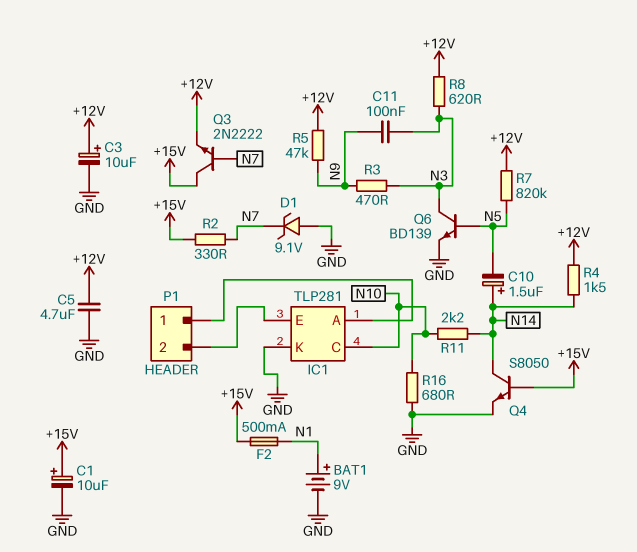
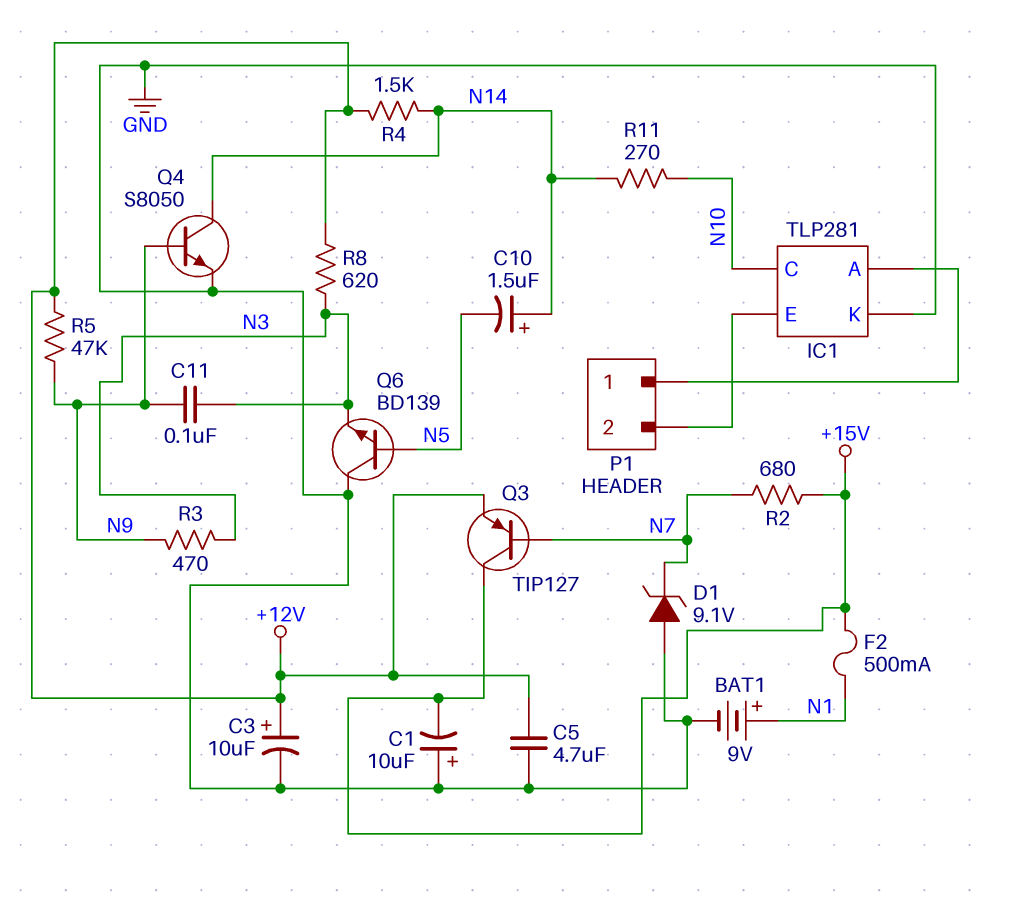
C1: 10uF (plus +15V, minus GND) -> 10uF (plus GND, minus +15V)
Q3: NPN 2N2222 (B N7, C +15V, E +12V) -> PNP TIP127 (B N7, C +15V, E +12V)
Q4: NPN S8050 (B +15V, C N14, E GND) -> NPN S8050 (B N9, C N14, E GND)
Q6: NPN BD139 (B N5, C N3, E GND) -> NPN BD139 (B N5, C GND, E N3)
R2: 330 (+15V, N7) -> 680 (+15V, N7)
R7: 820k (+12V, N5) -> none
R11: 2.2k (N10, N14) -> 270 (N10, N14)
R16: 680 (GND, N10) -> none

